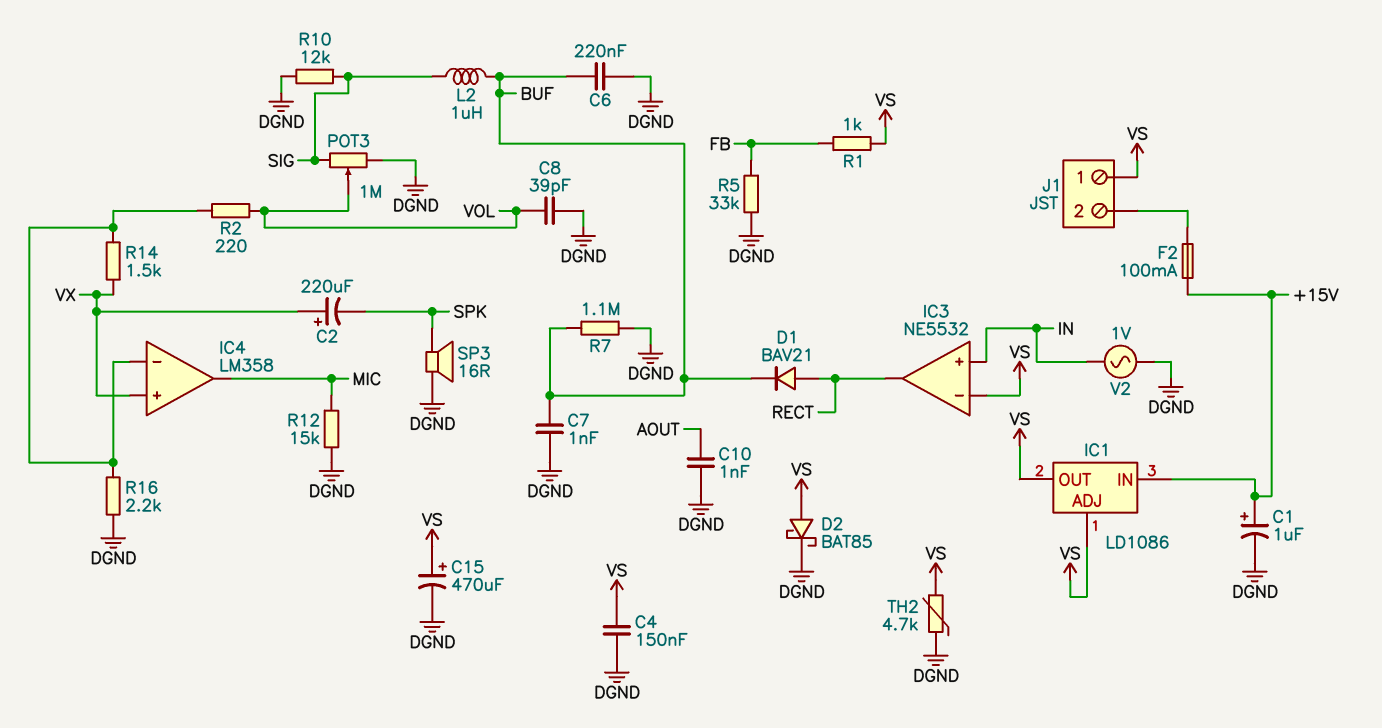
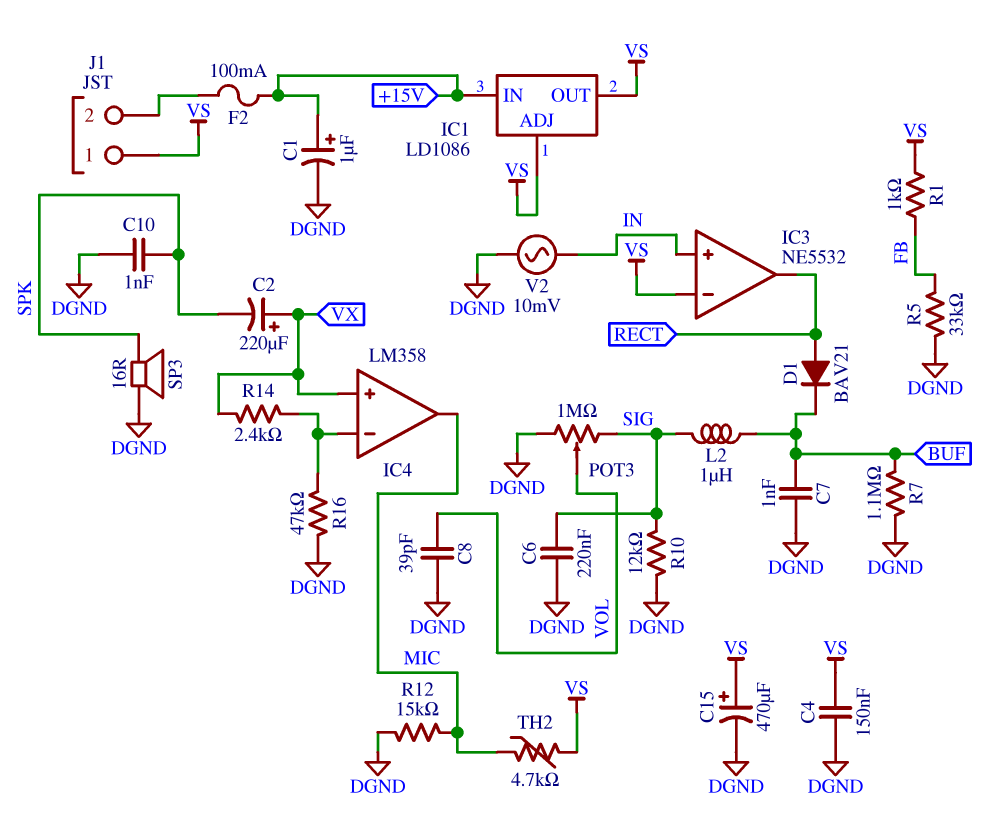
C6: 220nF (BUF, DGND) -> 220nF (DGND, SIG)
C10: 1nF (AOUT, DGND) -> 1nF (DGND, SPK)
D2: schottky BAT85 (A VS, K DGND) -> none
R2: 220 (IC4/in-, VOL) -> none
R14: 1.5k (IC4/in-, VX) -> 2.4k (IC4/in-, VX)
R16: 2.2k (DGND, IC4/in-) -> 47k (DGND, IC4/in-)
TH2: 4.7k (DGND, VS) -> 4.7k (MIC, VS)
V2: AC 1V (DGND, IN) -> AC 10mV (DGND, IN)

